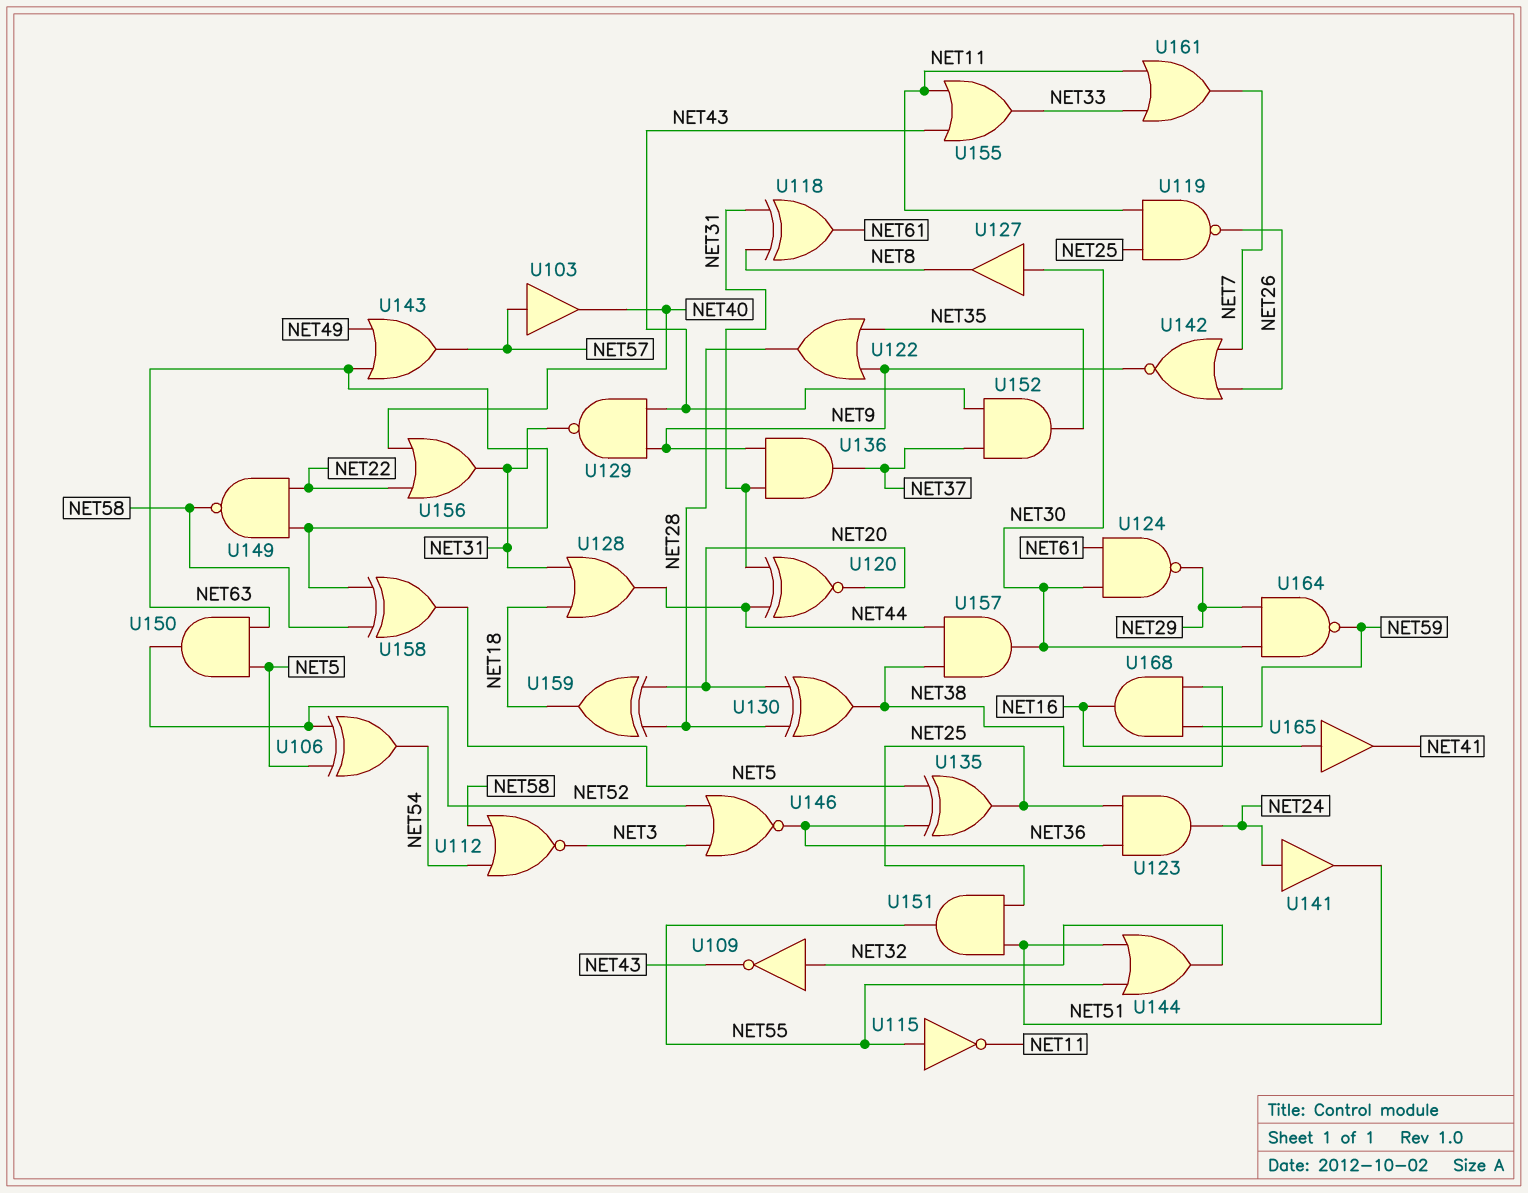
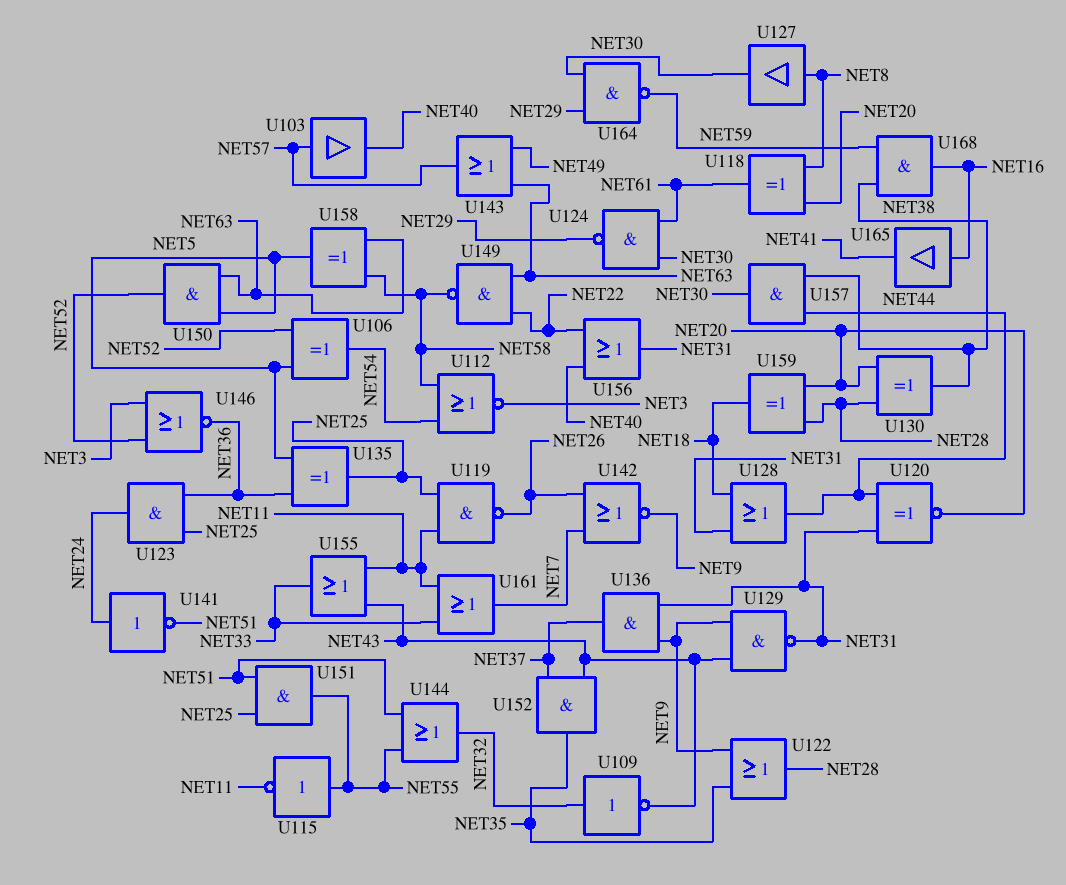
U118: XOR (in NET8, in NET31, out NET61) -> XOR (in NET8, in NET20, out NET61)
U127: buffer (in NET30, out NET8) -> buffer (in NET8, out NET30)
U141: buffer (in NET24, out NET51) -> NOT (in NET24, out NET51)

